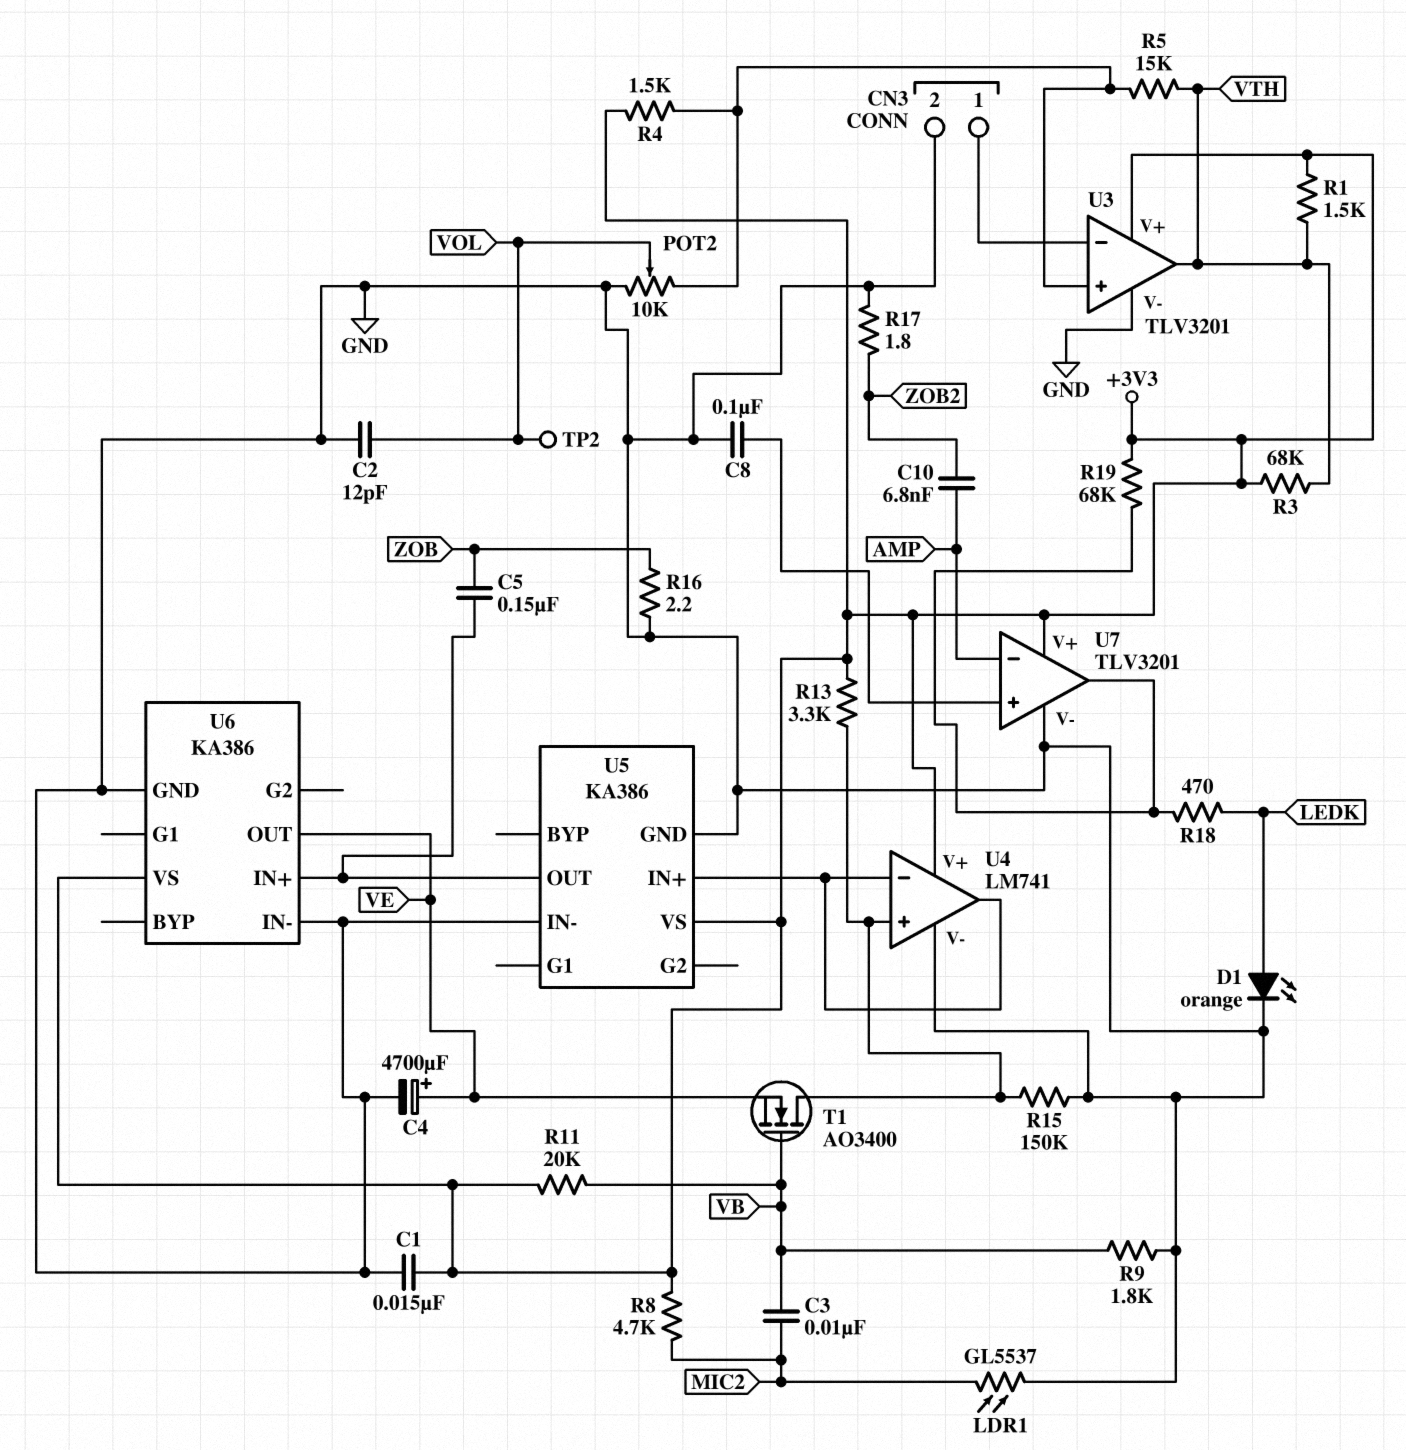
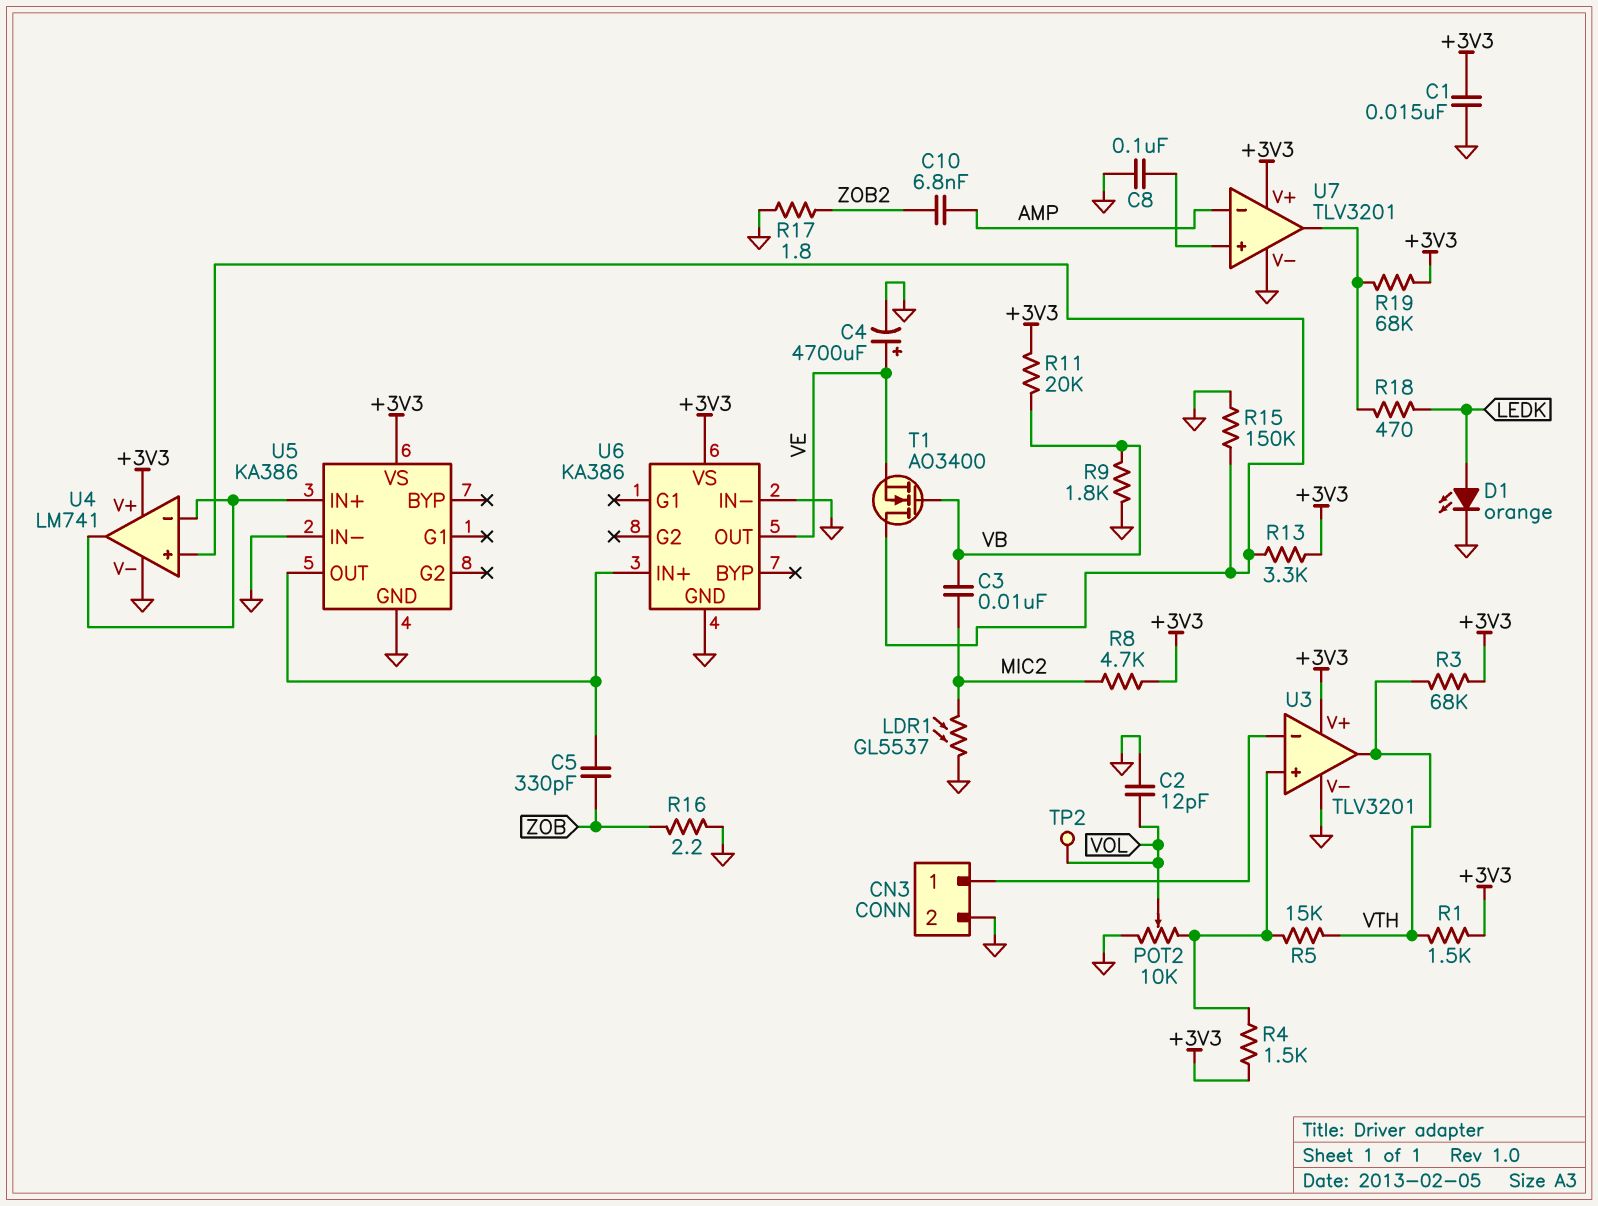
C5: 150nF (U5/OUT, ZOB) -> 330pF (U5/OUT, ZOB)

